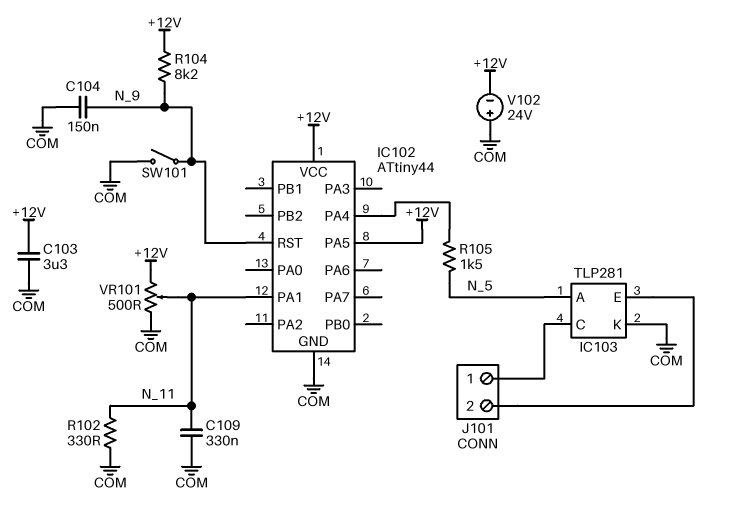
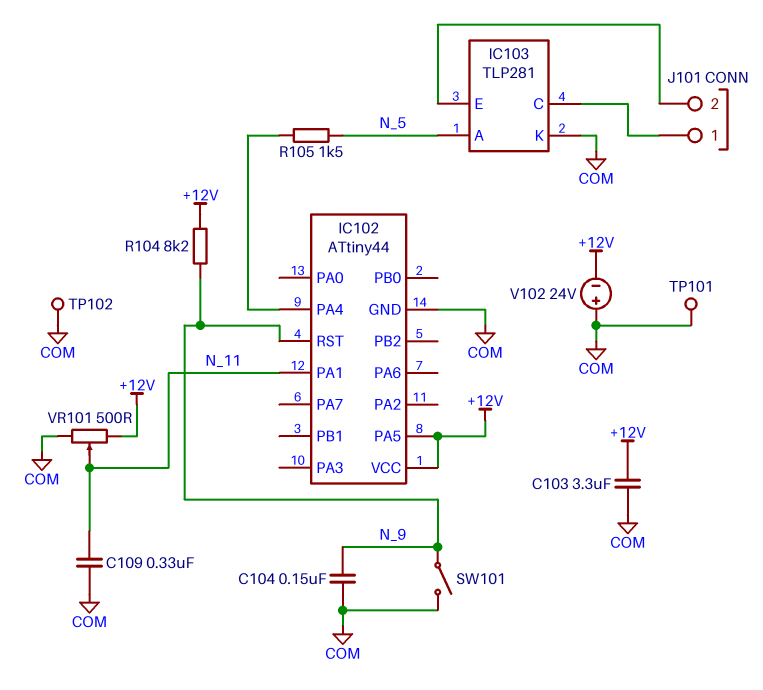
R102: 330 (COM, N_11) -> none
TP101: none -> test point (COM)
TP102: none -> test point (COM)

